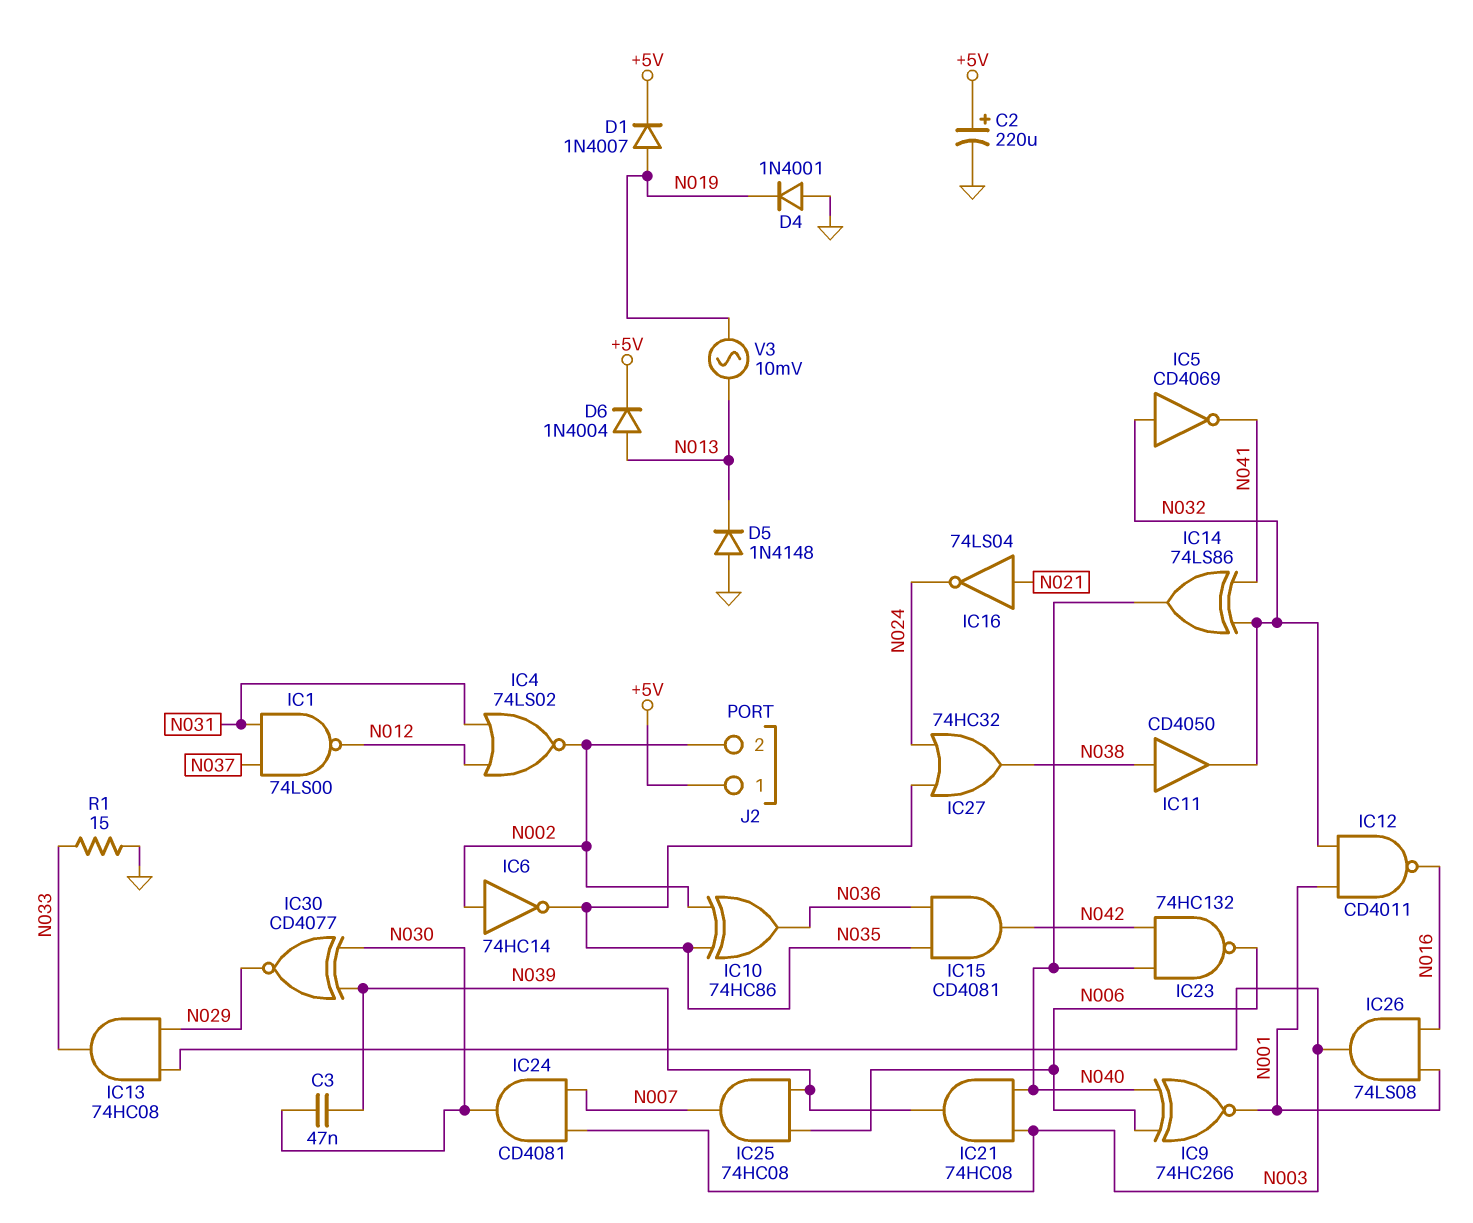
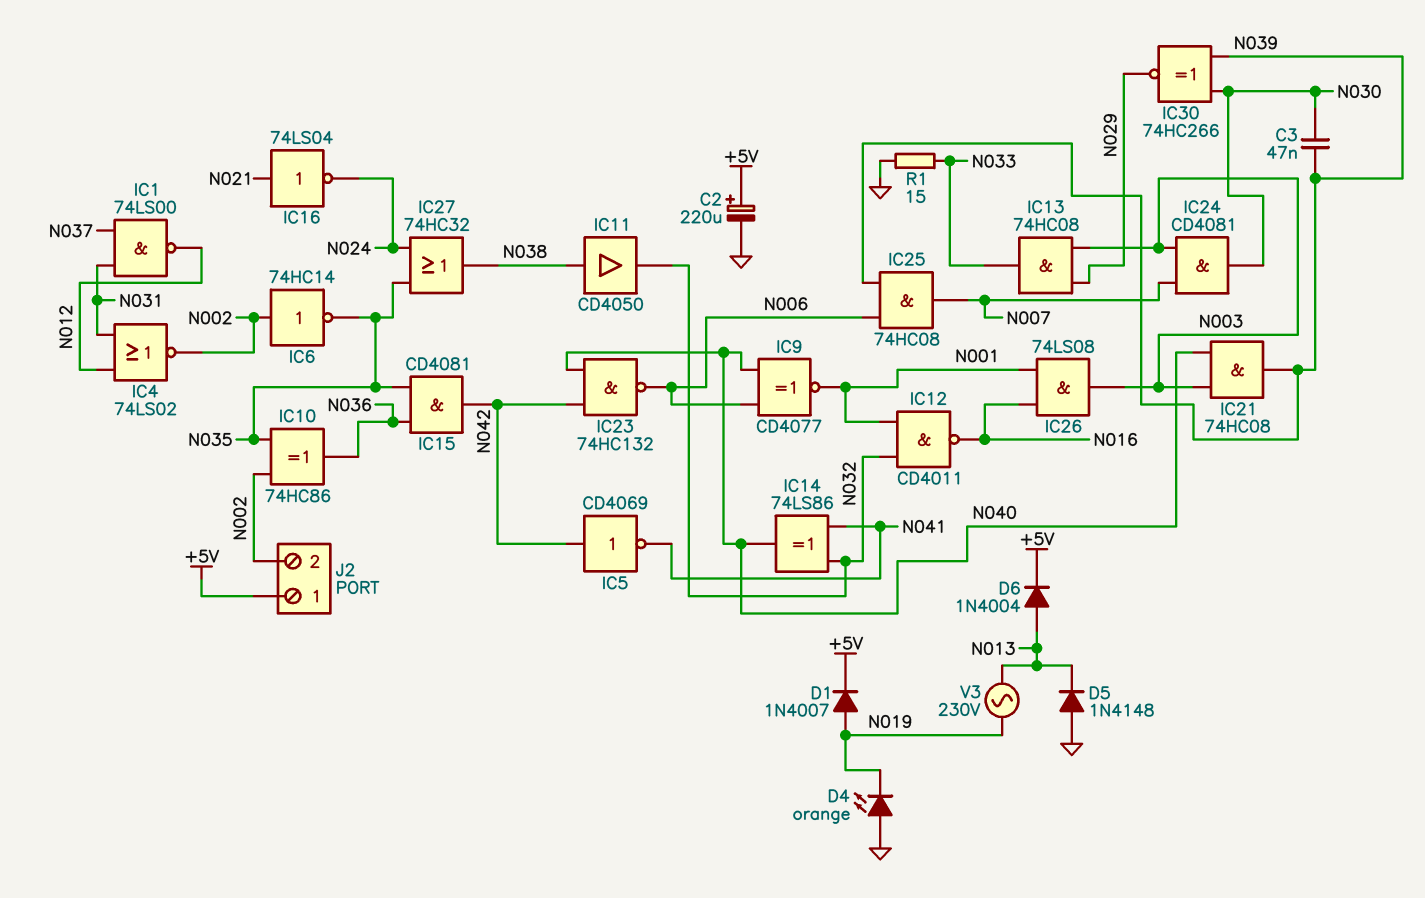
D4: diode 1N4001 (A GND, K N019) -> LED orange (A GND, K N019)
IC5: NOT CD4069 (in N032, out N041) -> NOT CD4069 (in N042, out N041)
IC9: XNOR 74HC266 (in N006, in N040, out N001) -> XNOR CD4077 (in N006, in N040, out N001)
IC30: XNOR CD4077 (in N030, in N039, out N029) -> XNOR 74HC266 (in N030, in N039, out N029)
V3: AC 10mV (N013, N019) -> AC 230V (N013, N019)

